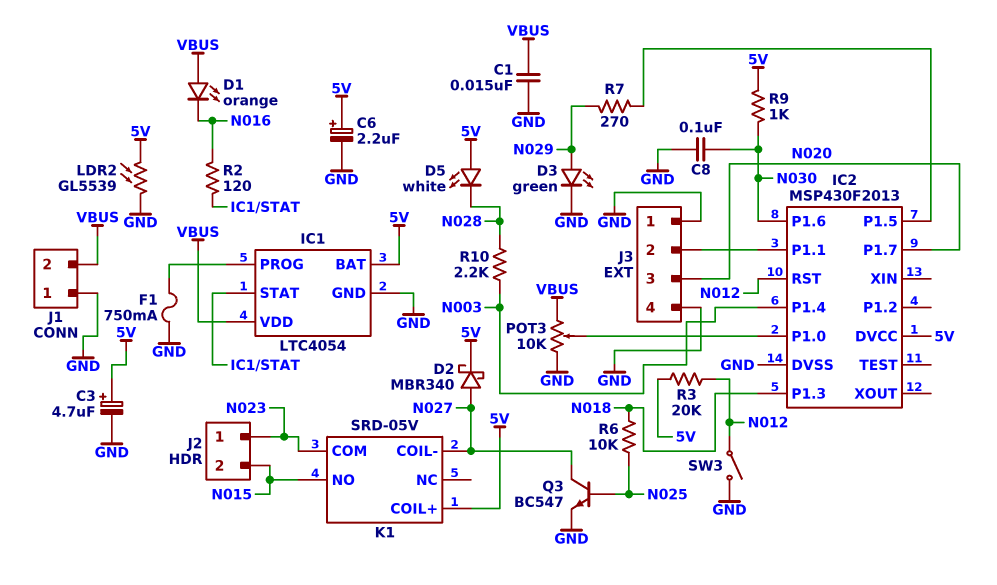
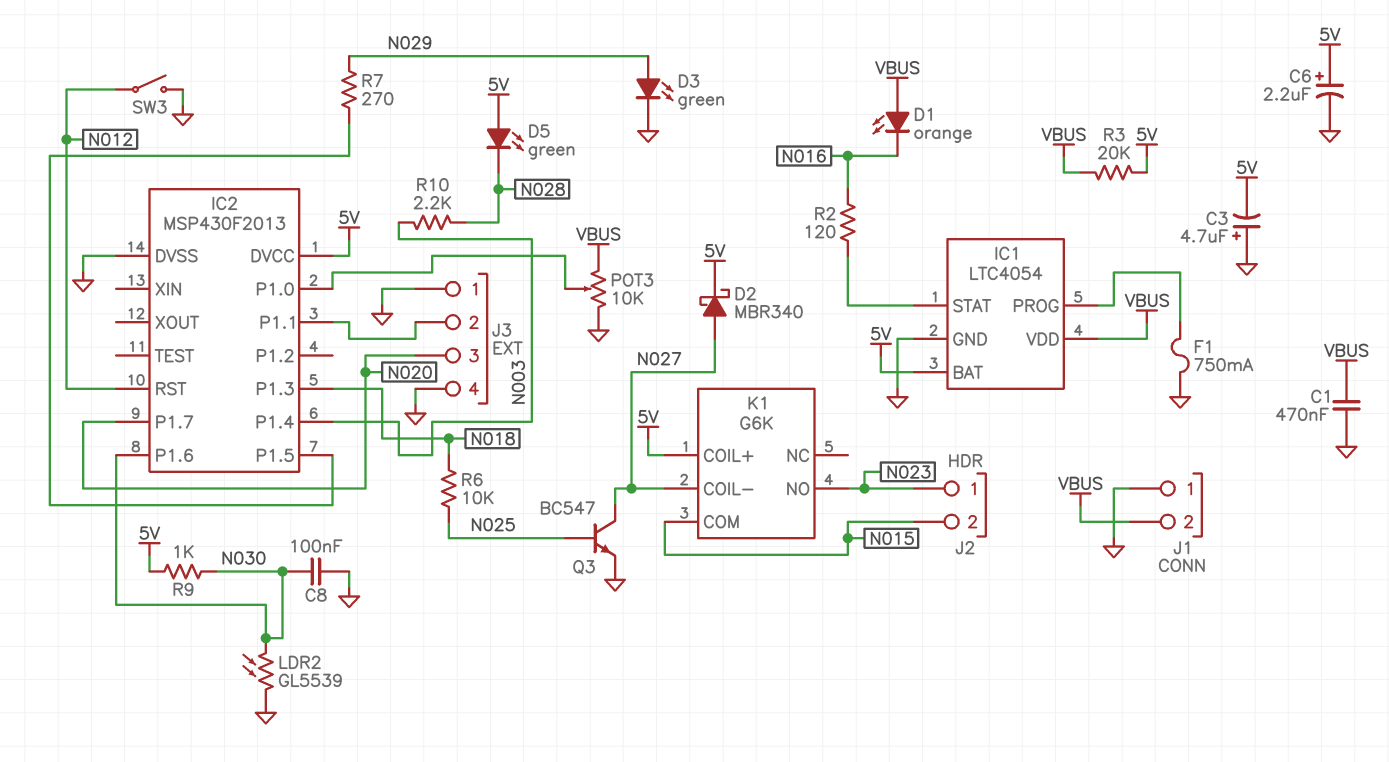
C1: 15nF (GND, VBUS) -> 470nF (GND, VBUS)
C3: 4.7uF (plus 5V, minus GND) -> 4.7uF (plus GND, minus 5V)
D5: LED white (A 5V, K N028) -> LED green (A 5V, K N028)
K1: SRD-05V -> G6K
K1 pin COM: N023 -> N015
K1 pin NO: N015 -> N023
LDR2: GL5539 (5V, GND) -> GL5539 (GND, N030)
R3: 20k (5V, N012) -> 20k (5V, VBUS)

